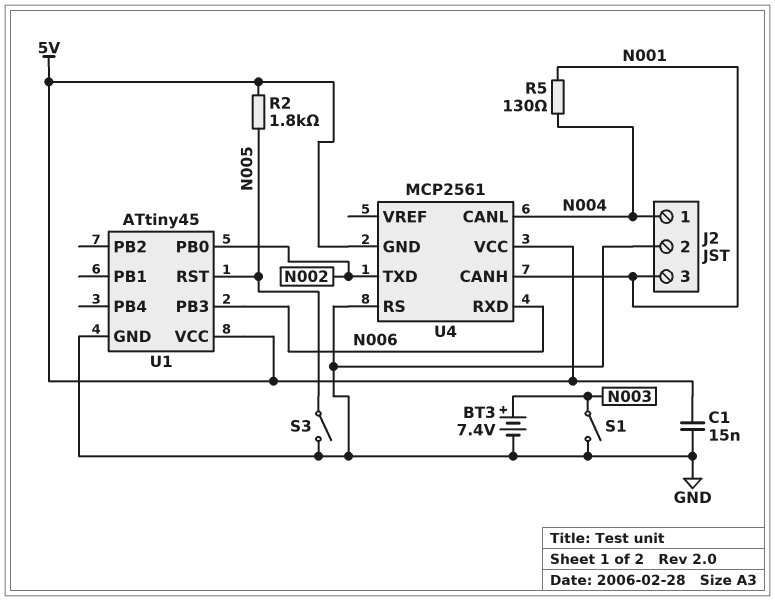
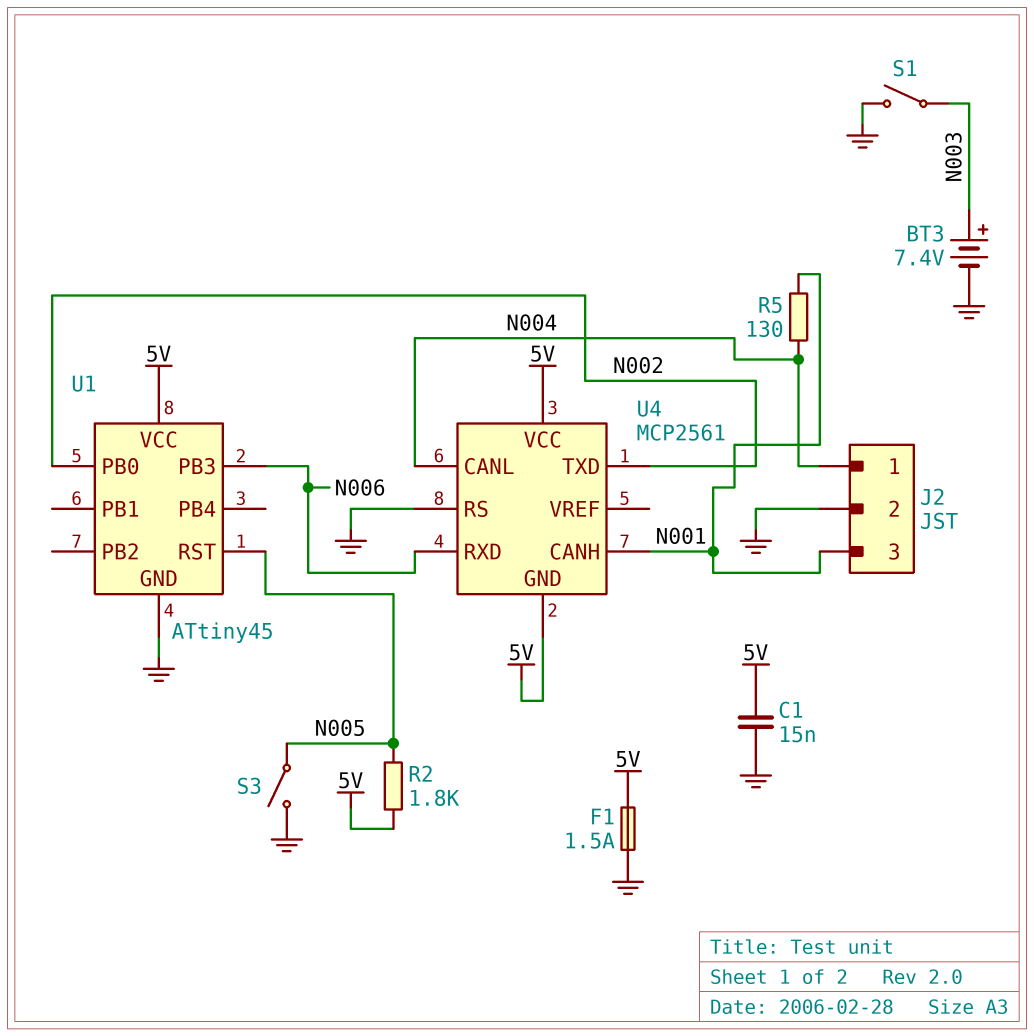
F1: none -> 1.5A (5V, GND)

